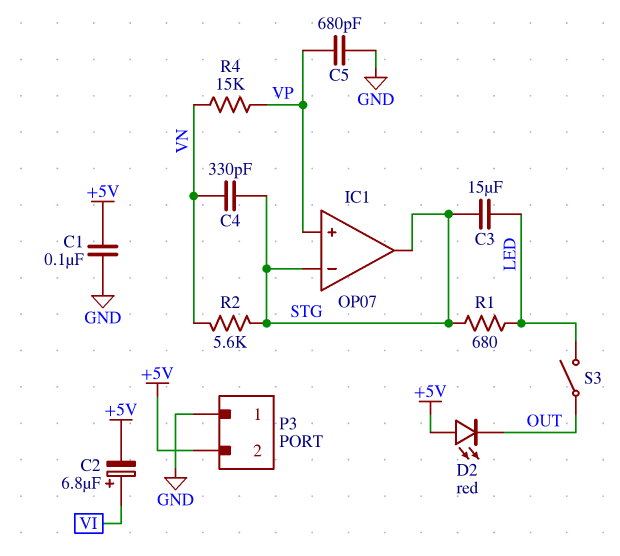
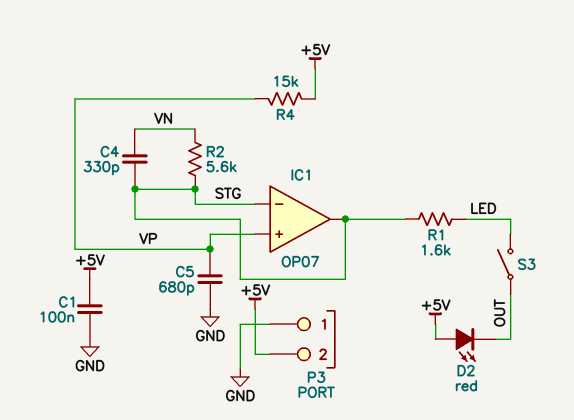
C2: 6.8uF (plus VI, minus +5V) -> none
C3: 15uF (LED, STG) -> none
R1: 680 (LED, STG) -> 1.6k (LED, STG)
R4: 15k (VN, VP) -> 15k (+5V, VP)

